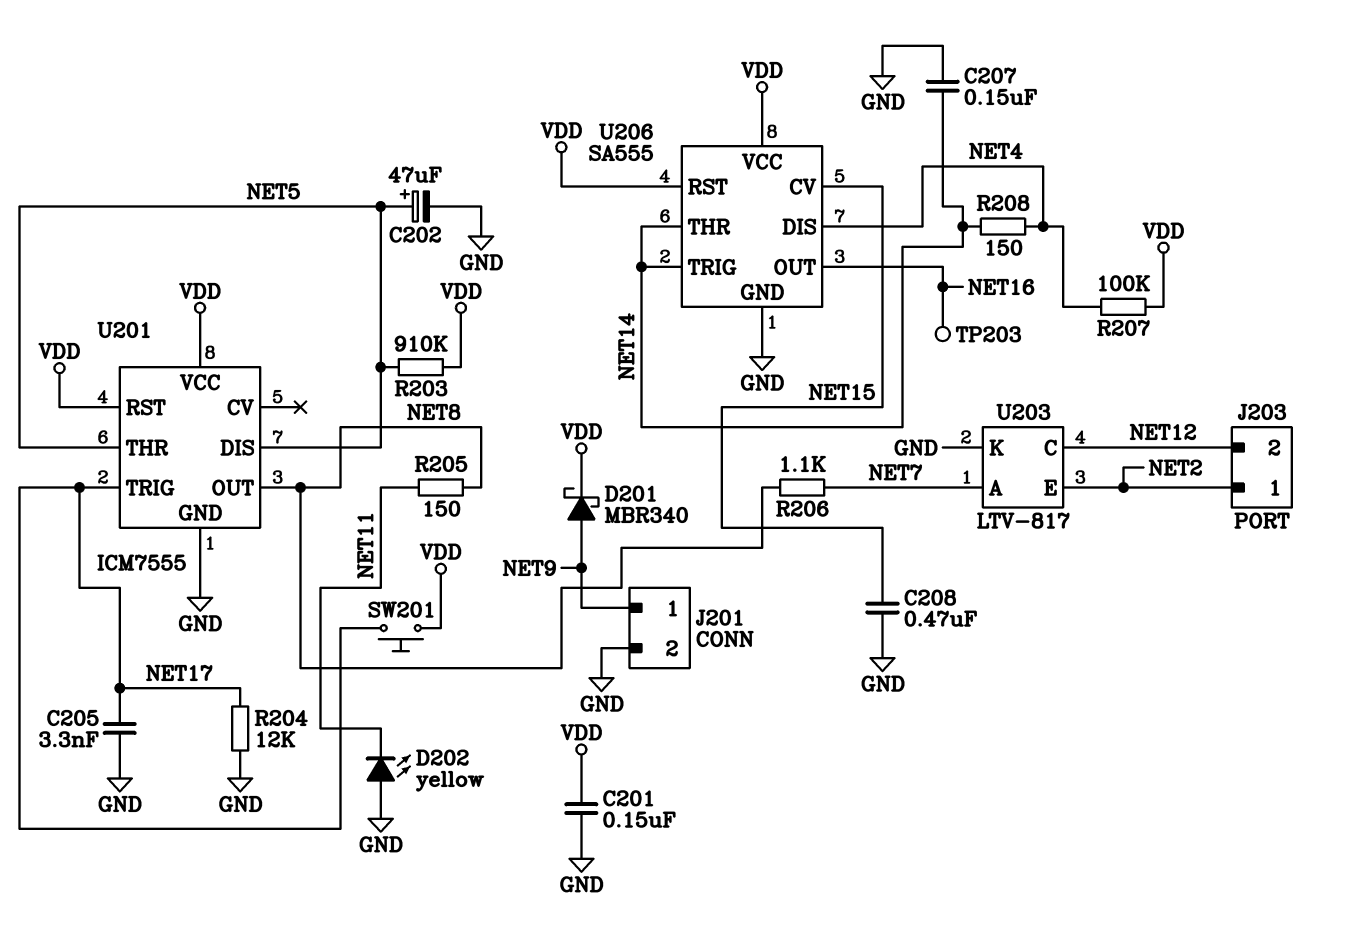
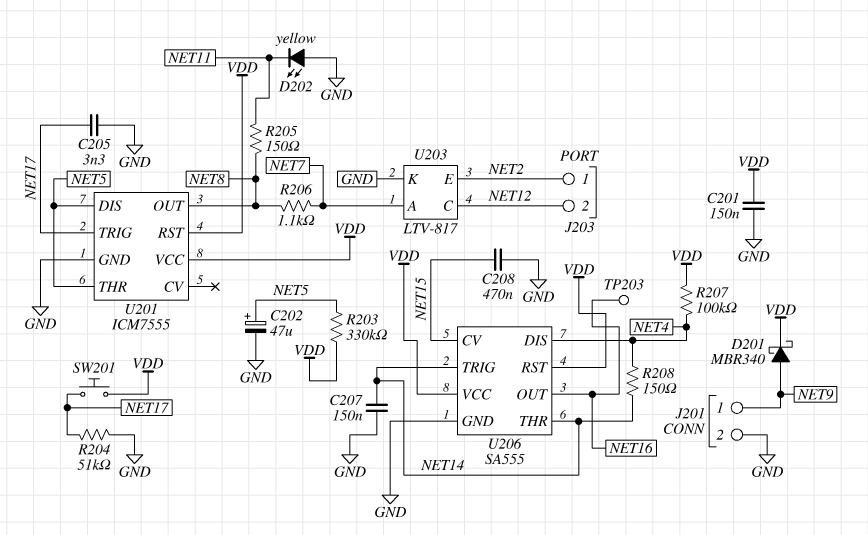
R203: 910k (NET5, VDD) -> 330k (NET5, VDD)
R204: 12k (GND, NET17) -> 51k (GND, NET17)

